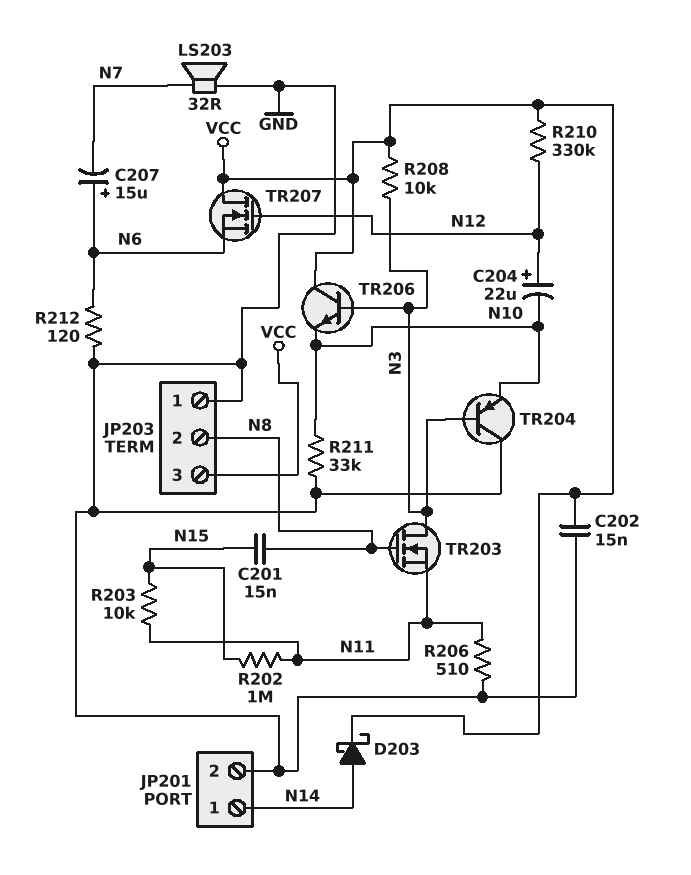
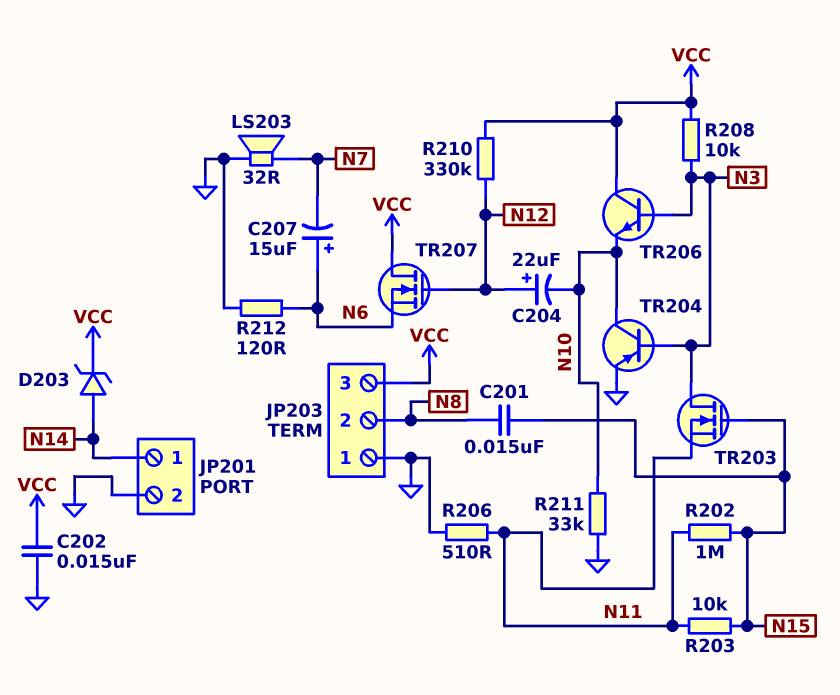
D203: schottky (A N14, K VCC) -> zener (A N14, K VCC)
TR203: NMOS (G N8, D N3, S N11) -> NMOS (G N15, D N3, S N11)
TR204: PNP (B N3, C GND, E N10) -> PNP (B N3, C N10, E GND)

